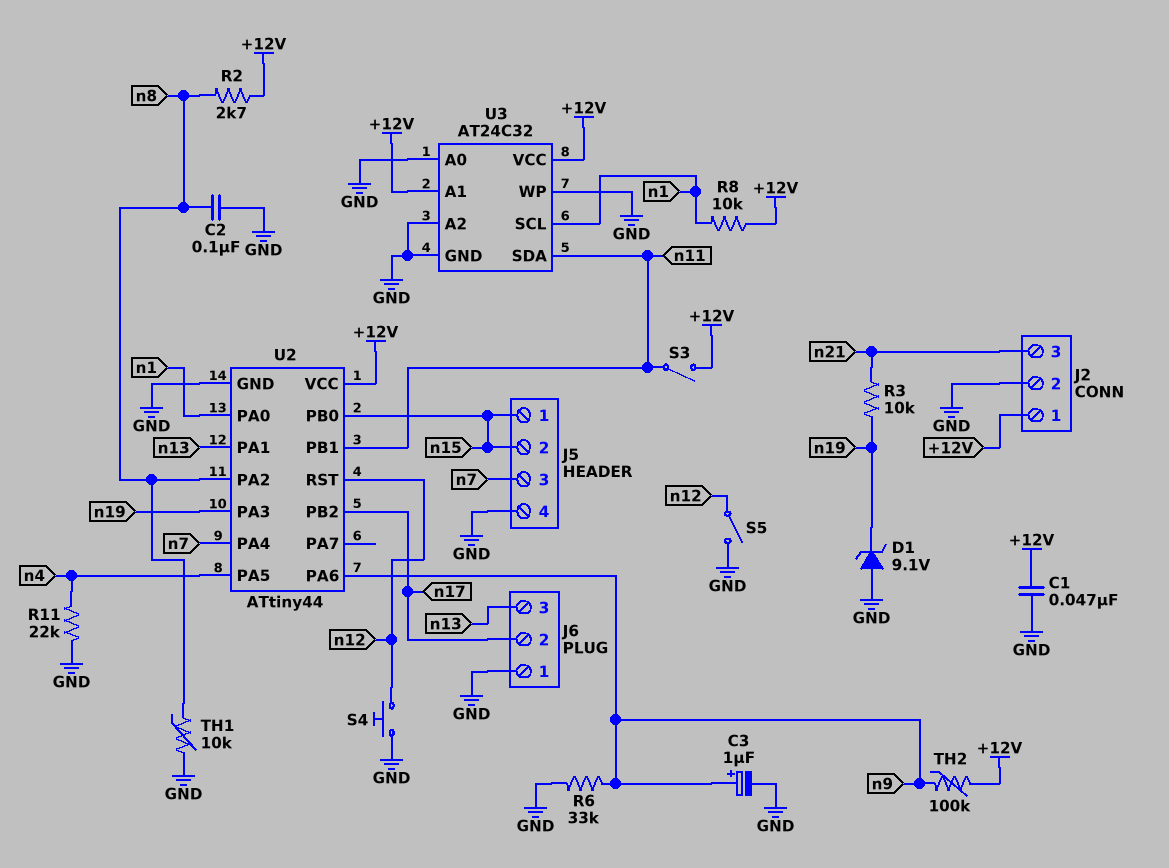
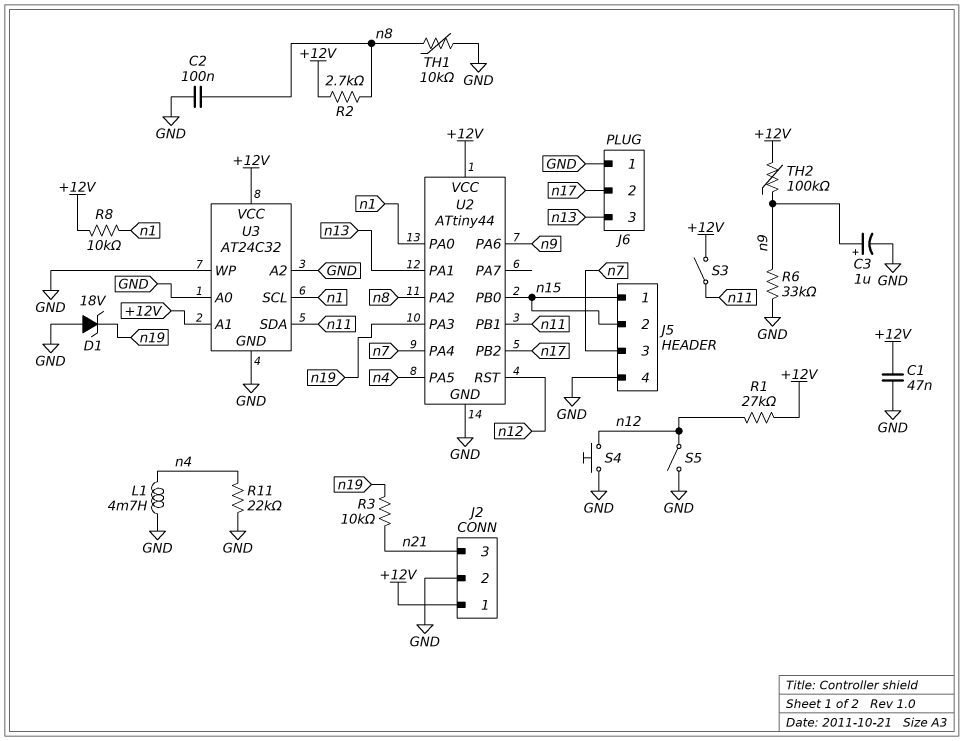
D1: zener 9.1V (A GND, K n19) -> zener 18V (A GND, K n19)
L1: none -> 4.7mH (GND, n4)
R1: none -> 27k (+12V, n12)

